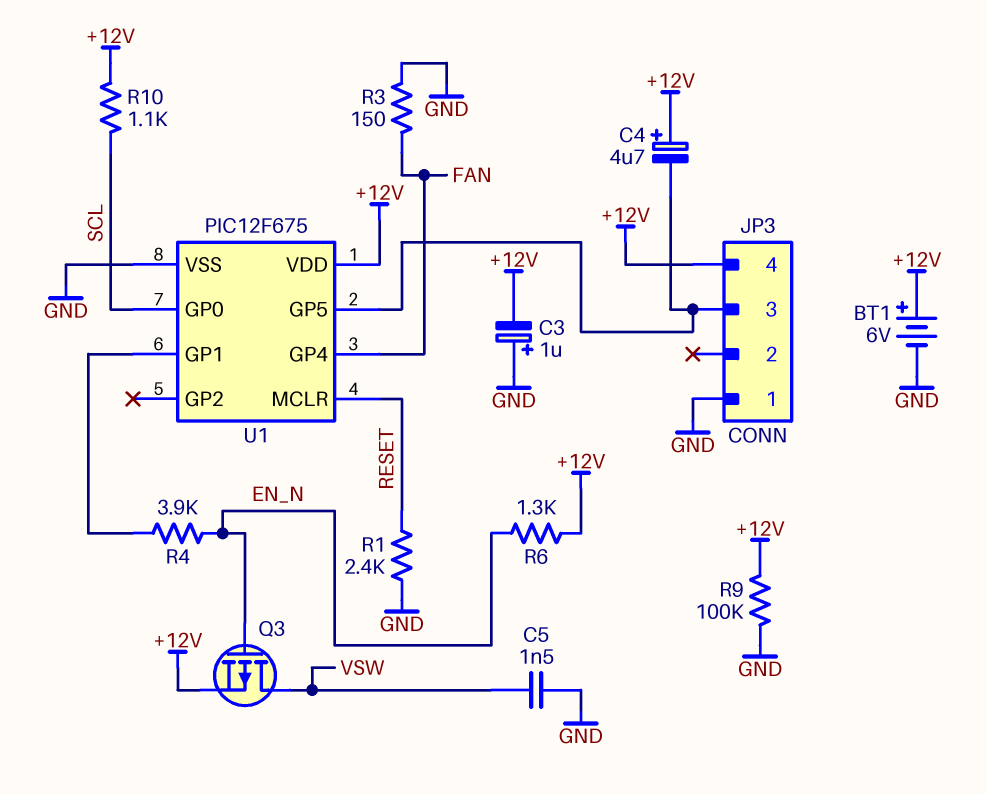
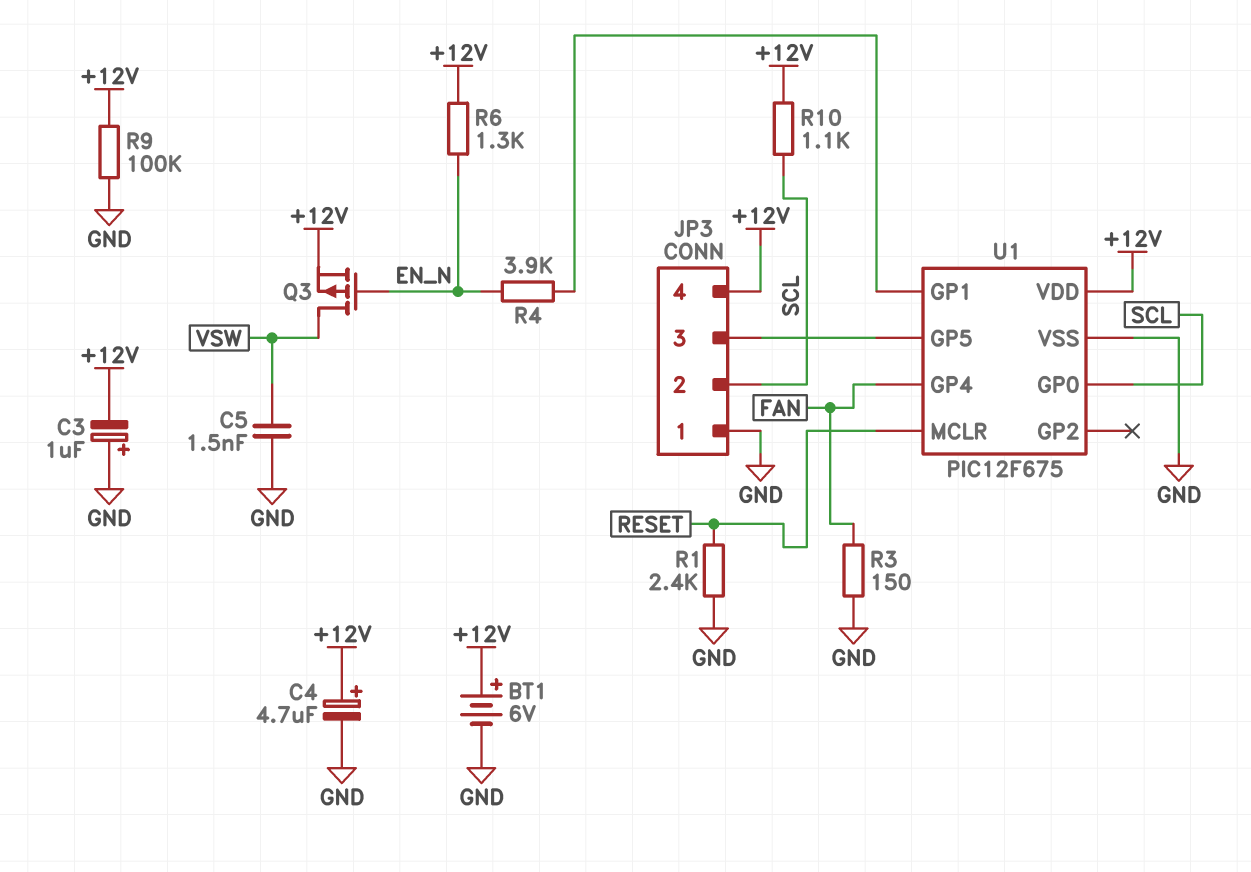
C4: 4.7uF (plus +12V, minus JP3/3) -> 4.7uF (plus +12V, minus GND)
JP3 pin 2: none -> SCL

